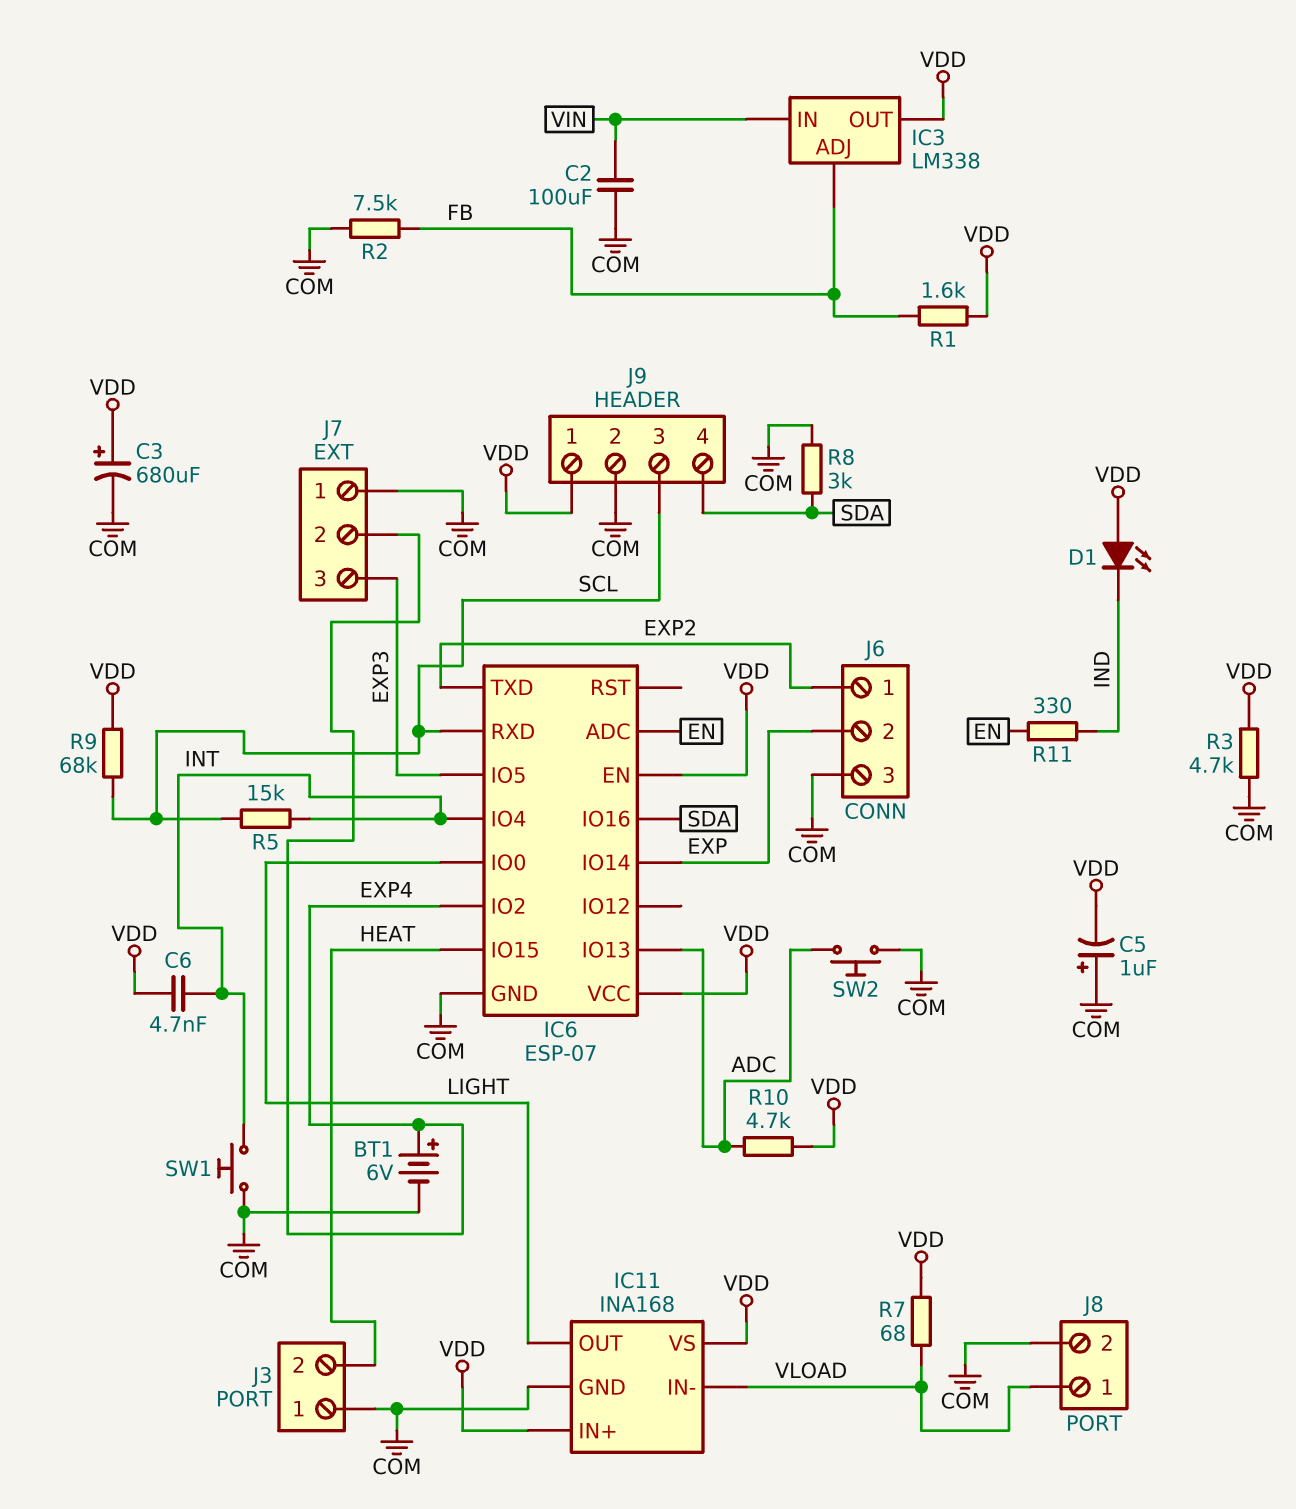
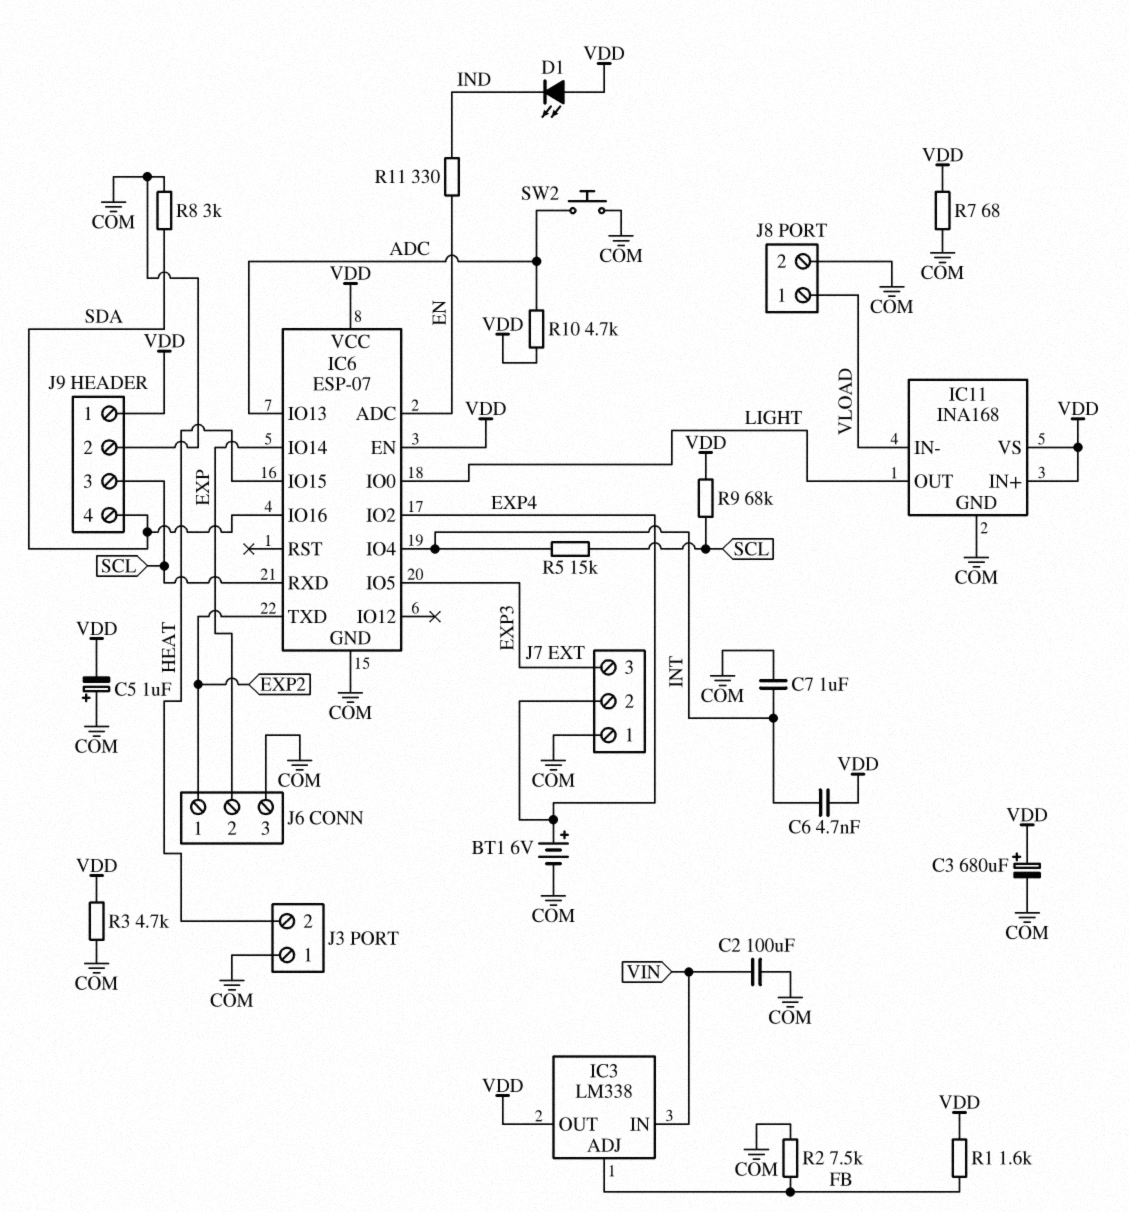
C7: none -> 1uF (COM, INT)
R7: 68 (VDD, VLOAD) -> 68 (COM, VDD)
SW1: button (COM, INT) -> none

